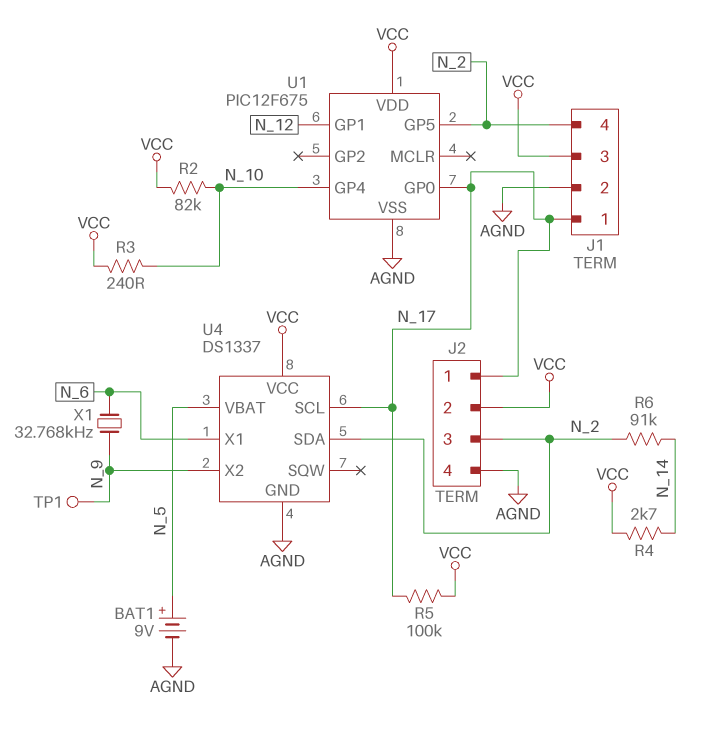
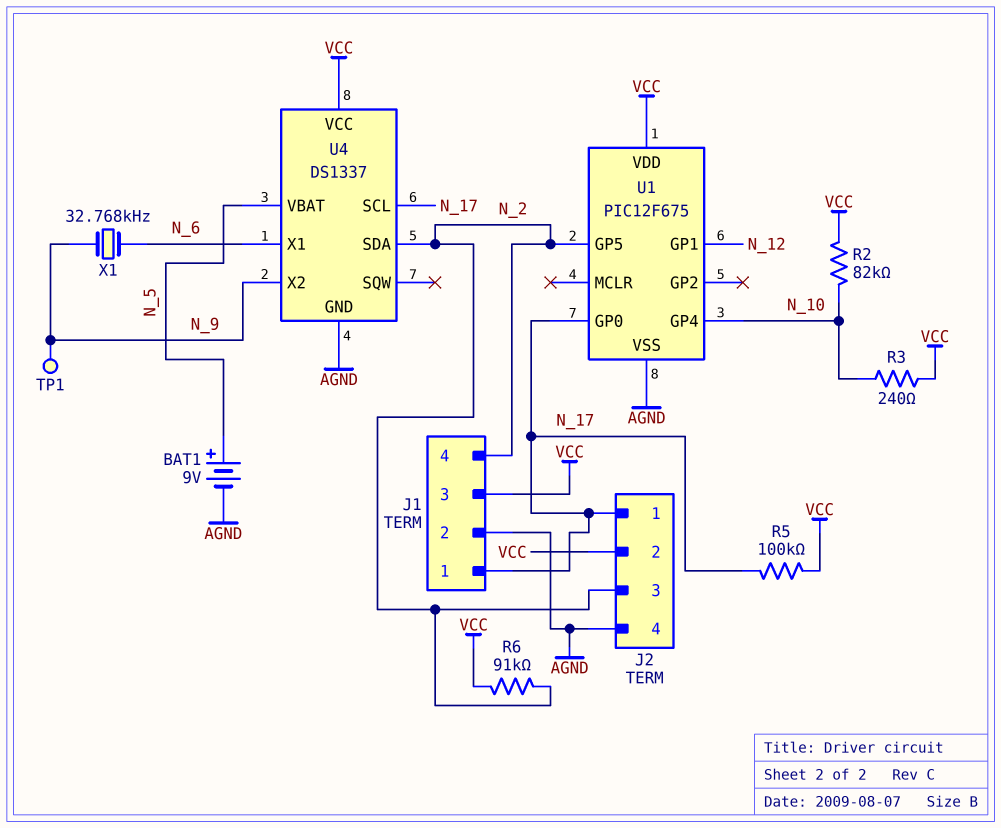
R4: 2.7k (N_14, VCC) -> none
R6: 91k (N_2, N_14) -> 91k (N_2, VCC)

